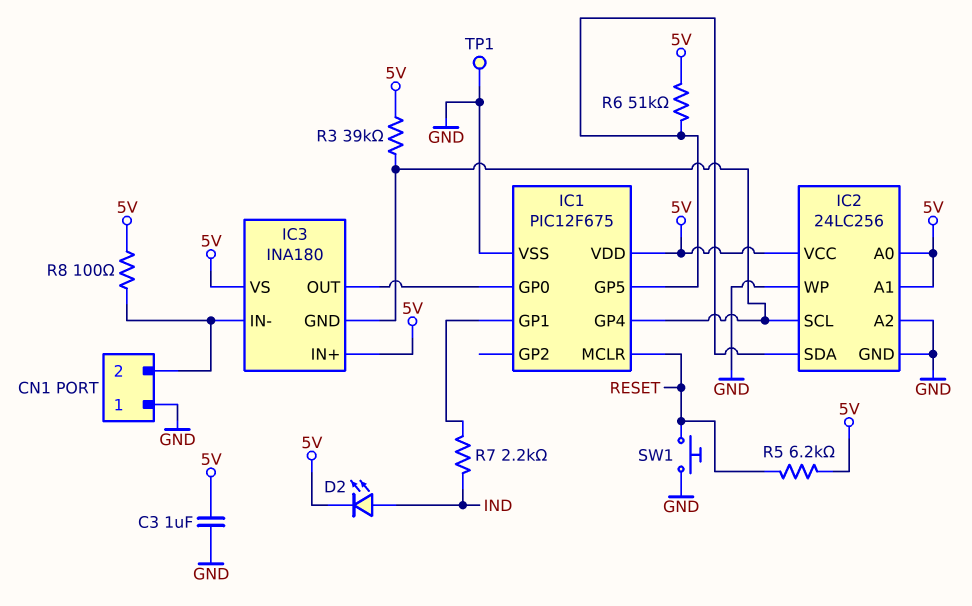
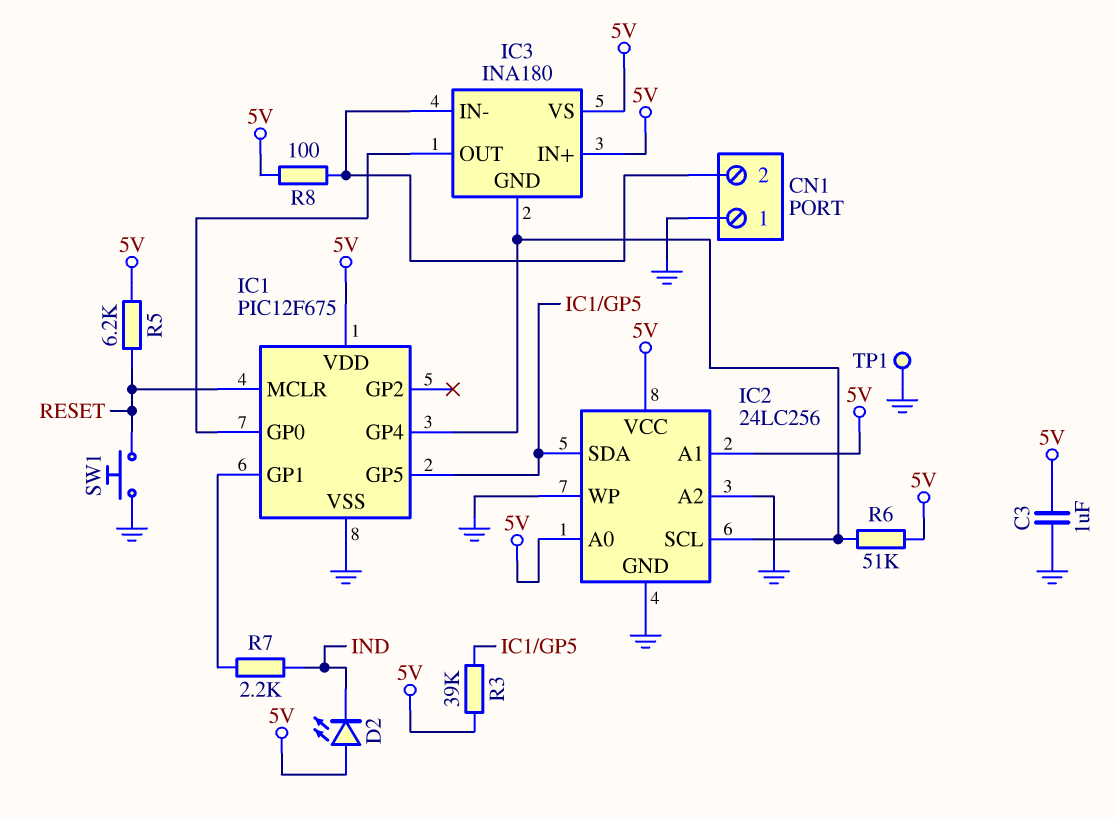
D2: LED (A IND, K 5V) -> LED (A 5V, K IND)
R3: 39k (5V, IC1/GP4) -> 39k (5V, IC1/GP5)
R6: 51k (5V, IC1/GP5) -> 51k (5V, IC1/GP4)

